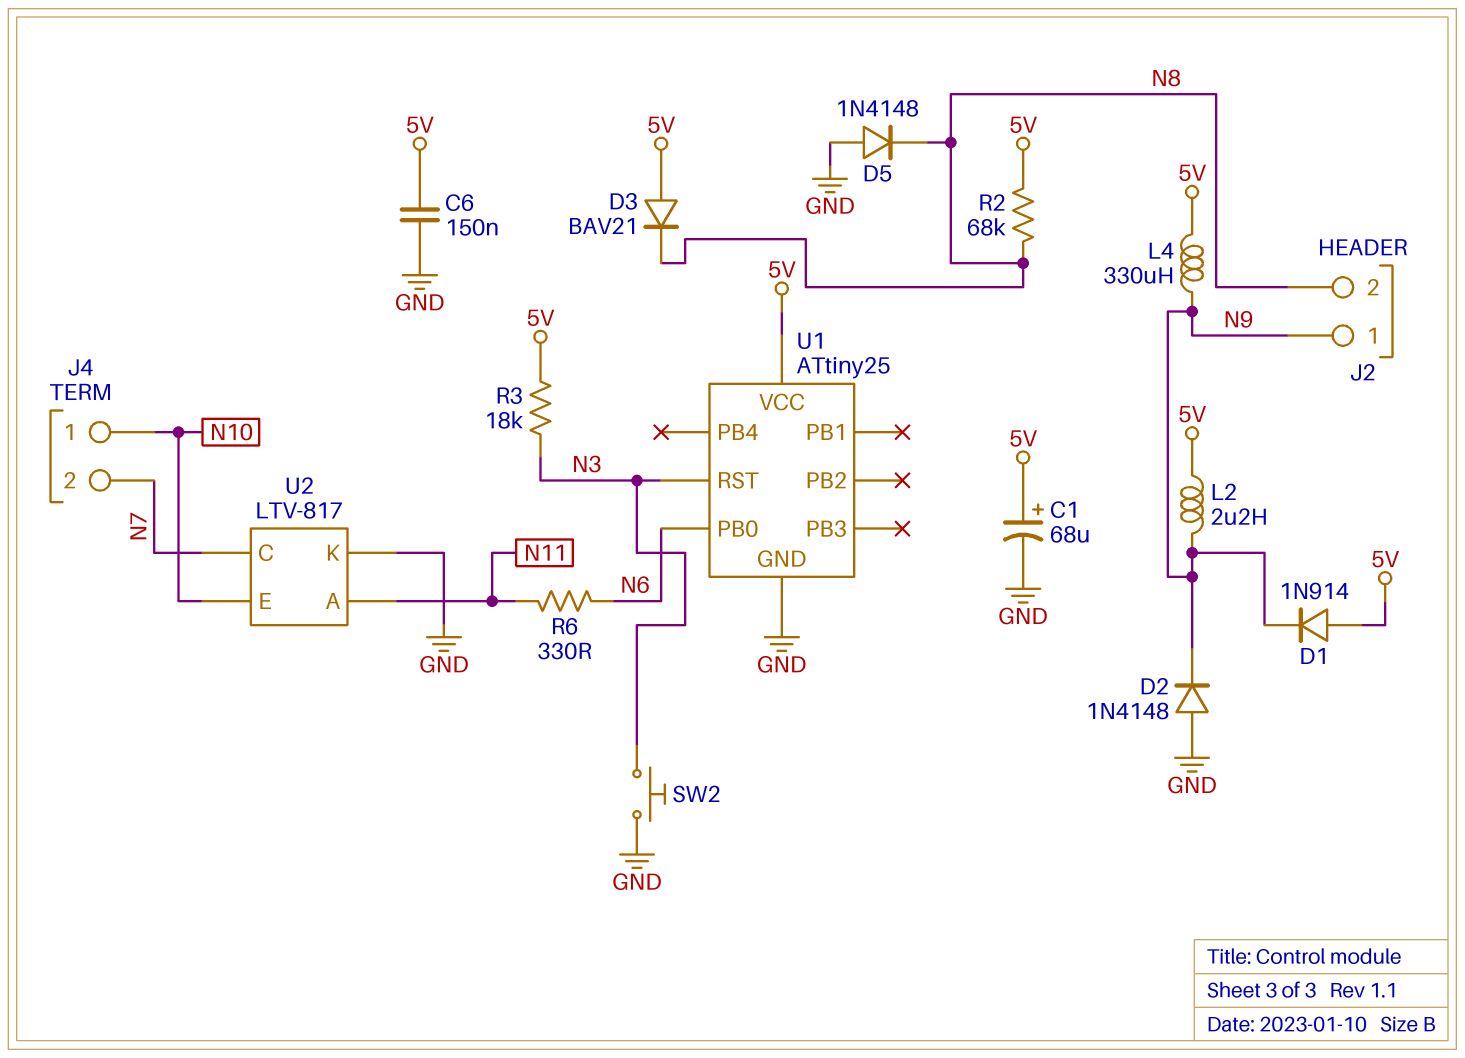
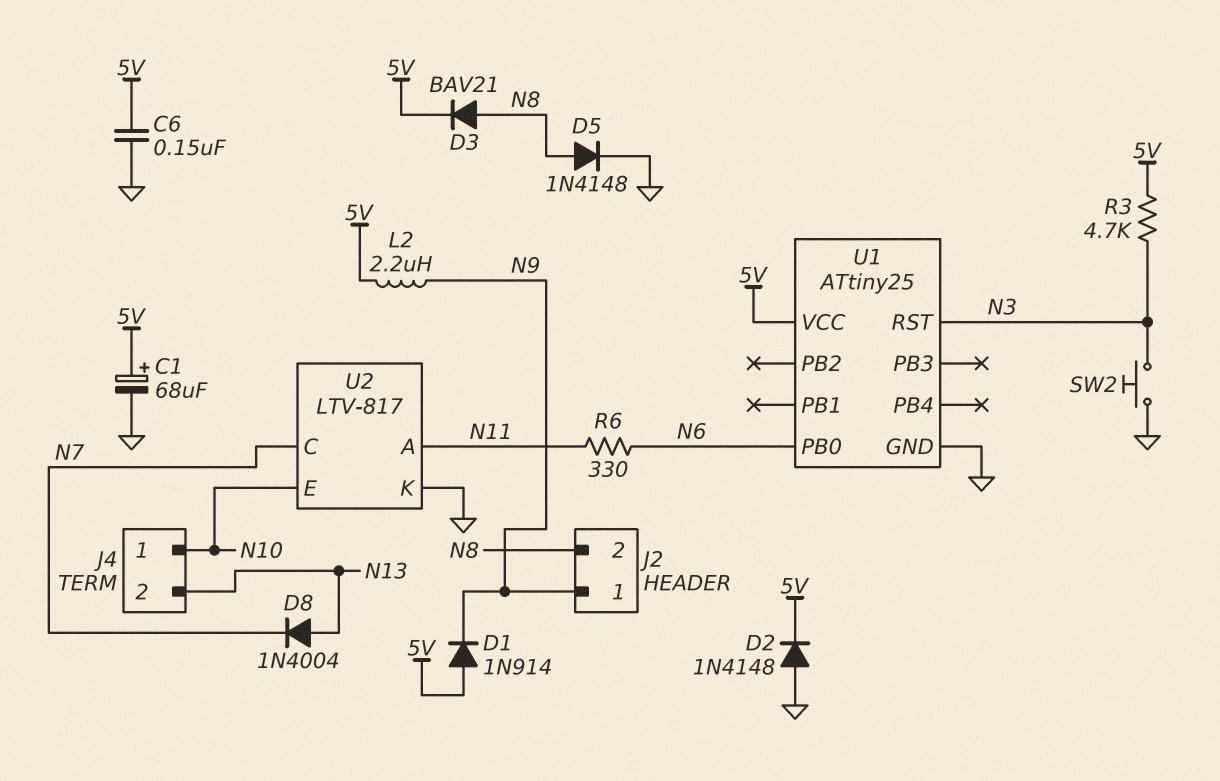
D2: diode 1N4148 (A GND, K N9) -> diode 1N4148 (A GND, K 5V)
D3: diode BAV21 (A 5V, K N8) -> diode BAV21 (A N8, K 5V)
D5: diode 1N4148 (A GND, K N8) -> diode 1N4148 (A N8, K GND)
D8: none -> diode 1N4004 (A N13, K N7)
J4 pin 2: N7 -> N13
L4: 330uH (5V, N9) -> none
R2: 68k (5V, N8) -> none
R3: 18k (5V, N3) -> 4.7k (5V, N3)

